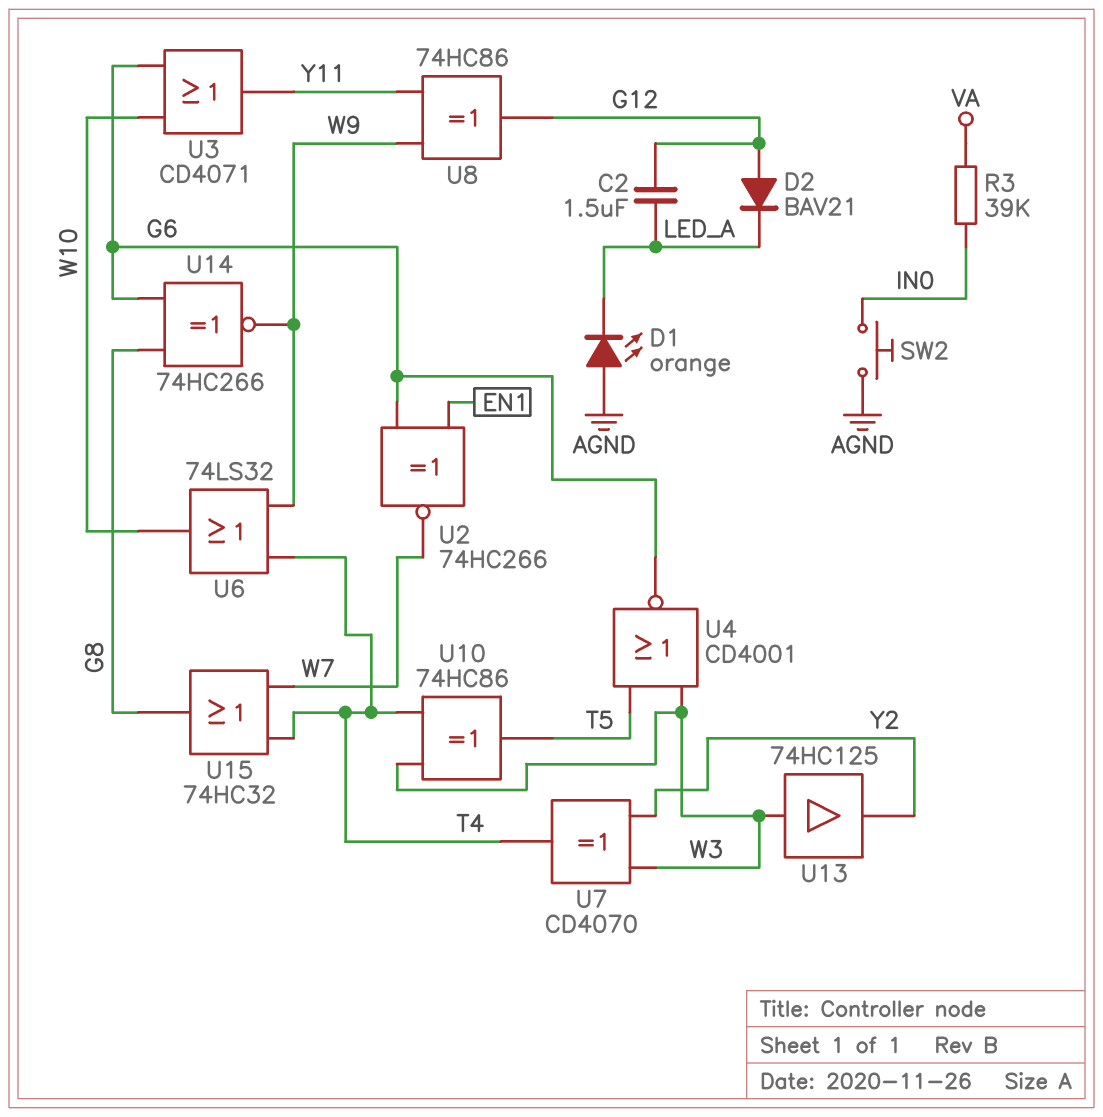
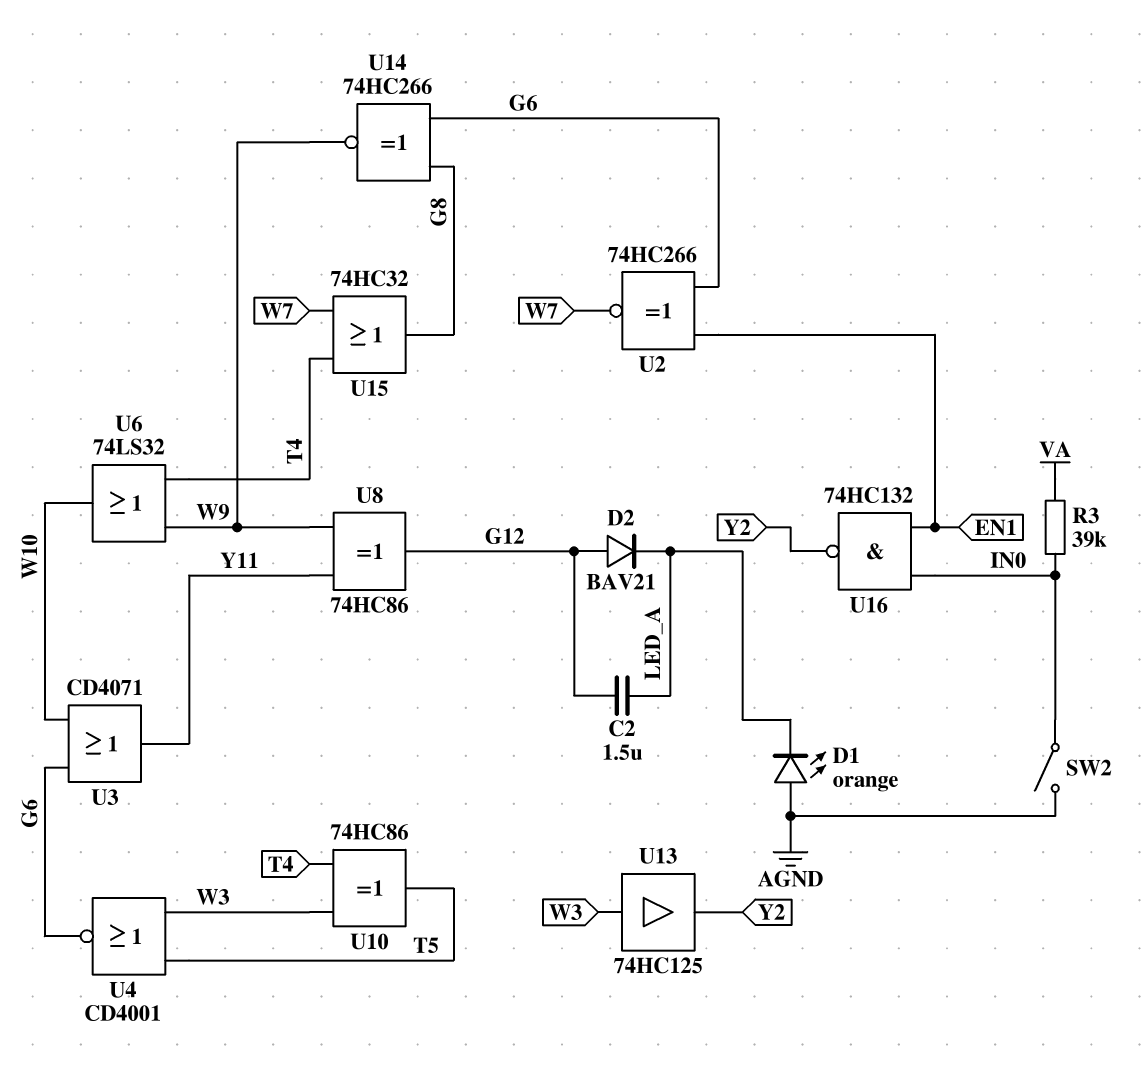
SW2: button (AGND, IN0) -> switch (AGND, IN0)
U7: XOR CD4070 (in W3, in Y2, out T4) -> none
U16: none -> NAND 74HC132 (in EN1, in IN0, out Y2)

